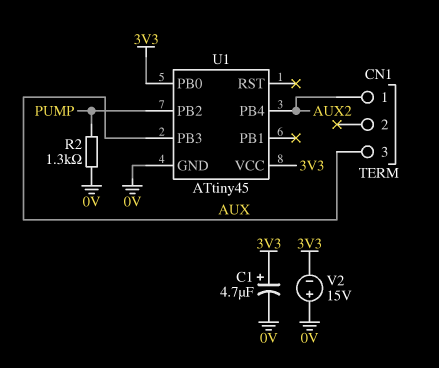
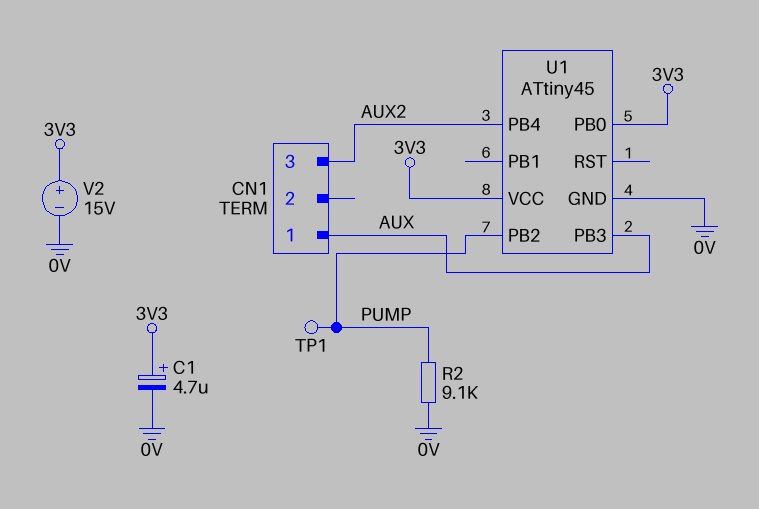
CN1 pin 1: AUX2 -> AUX
CN1 pin 3: AUX -> AUX2
R2: 1.3k (0V, PUMP) -> 9.1k (0V, PUMP)
TP1: none -> test point (PUMP)
V2: 15V (plus 0V, minus 3V3) -> 15V (plus 3V3, minus 0V)

